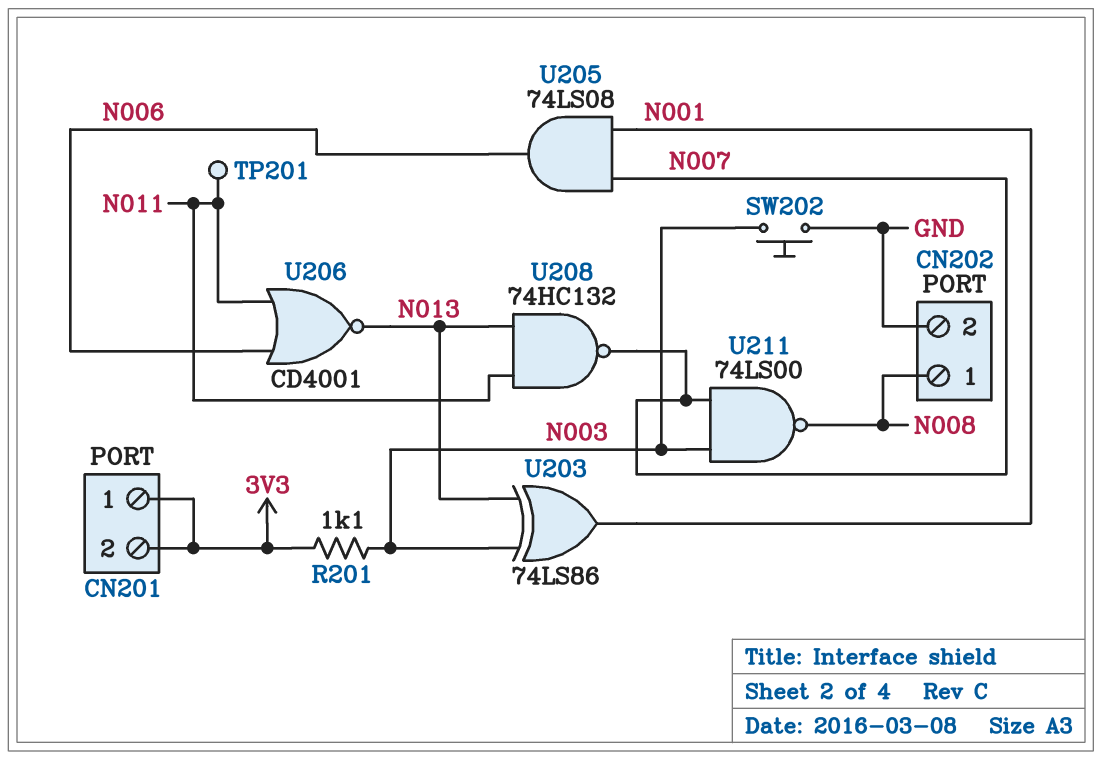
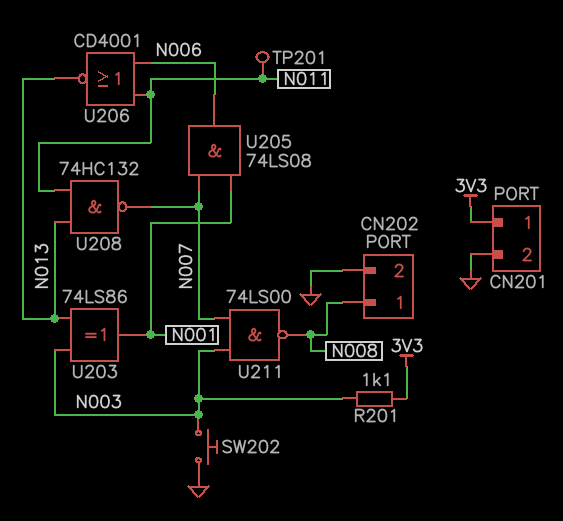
CN201 pin 2: 3V3 -> GND

